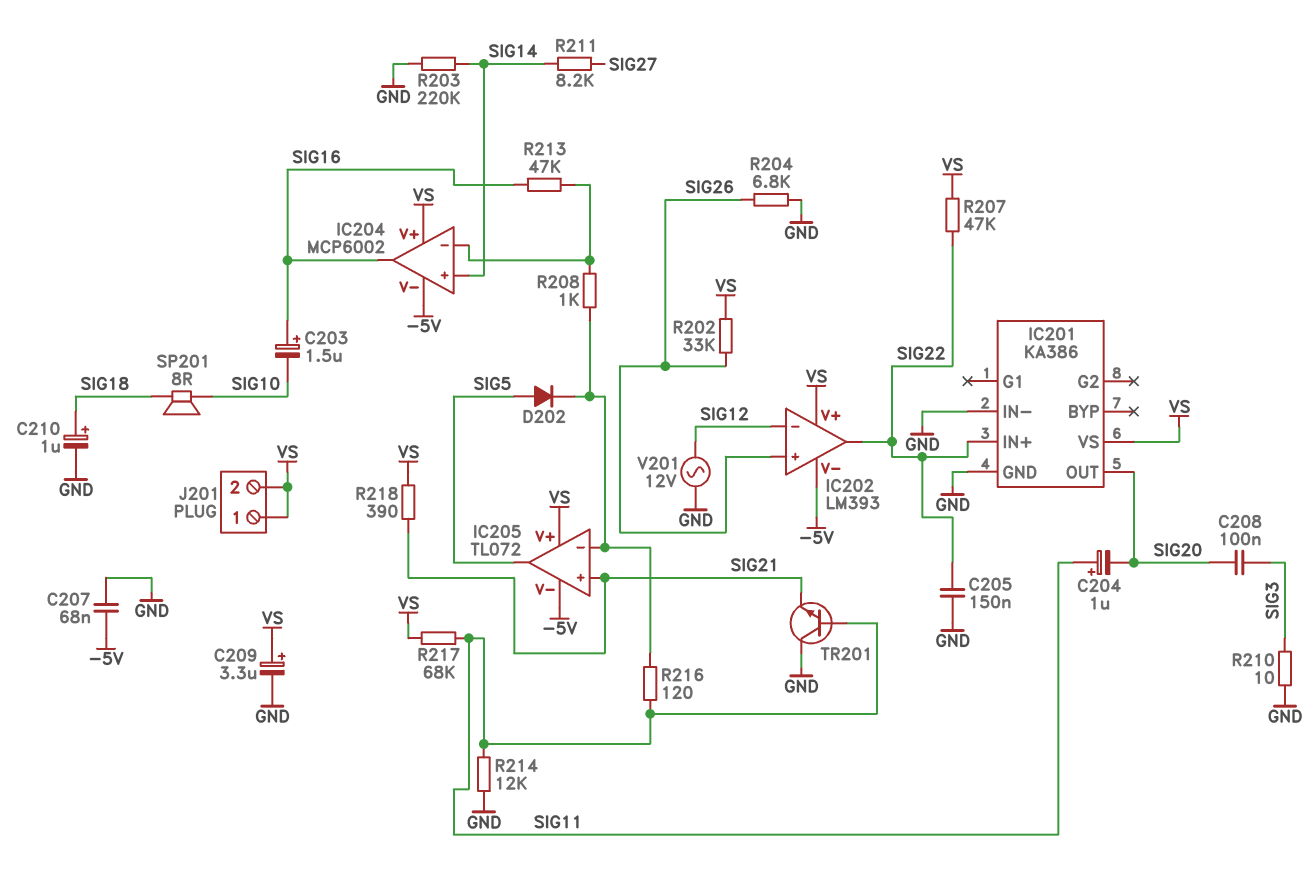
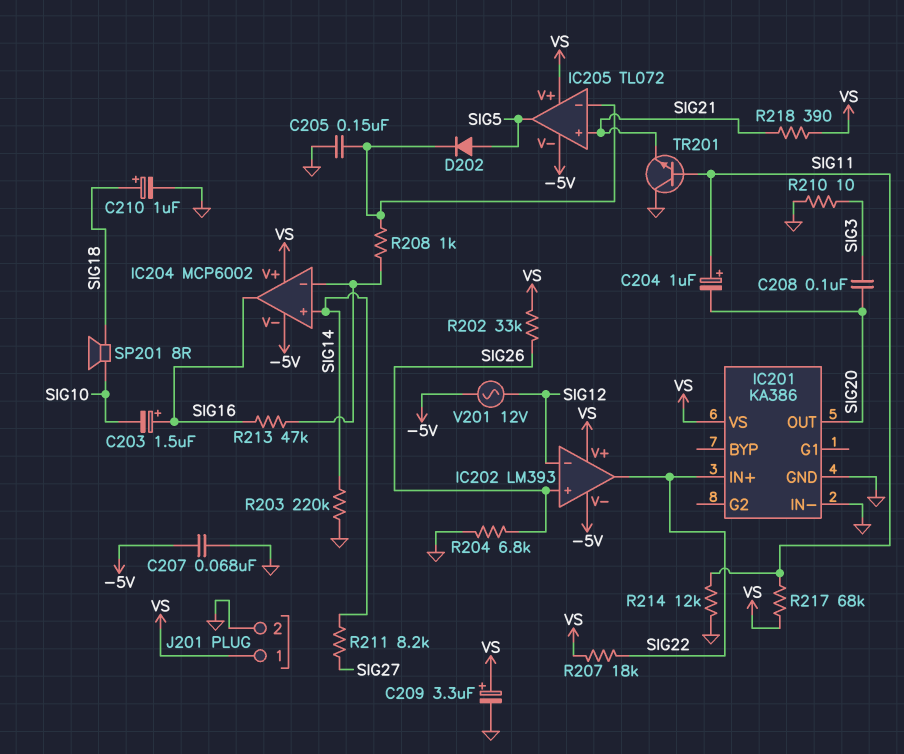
C205: 150nF (GND, SIG22) -> 150nF (GND, IC205/in-)
J201 pin 2: VS -> GND
R207: 47k (SIG22, VS) -> 18k (SIG22, VS)
R216: 120 (IC205/in-, SIG11) -> none
V201: AC 12V (GND, SIG12) -> AC 12V (-5V, SIG12)

